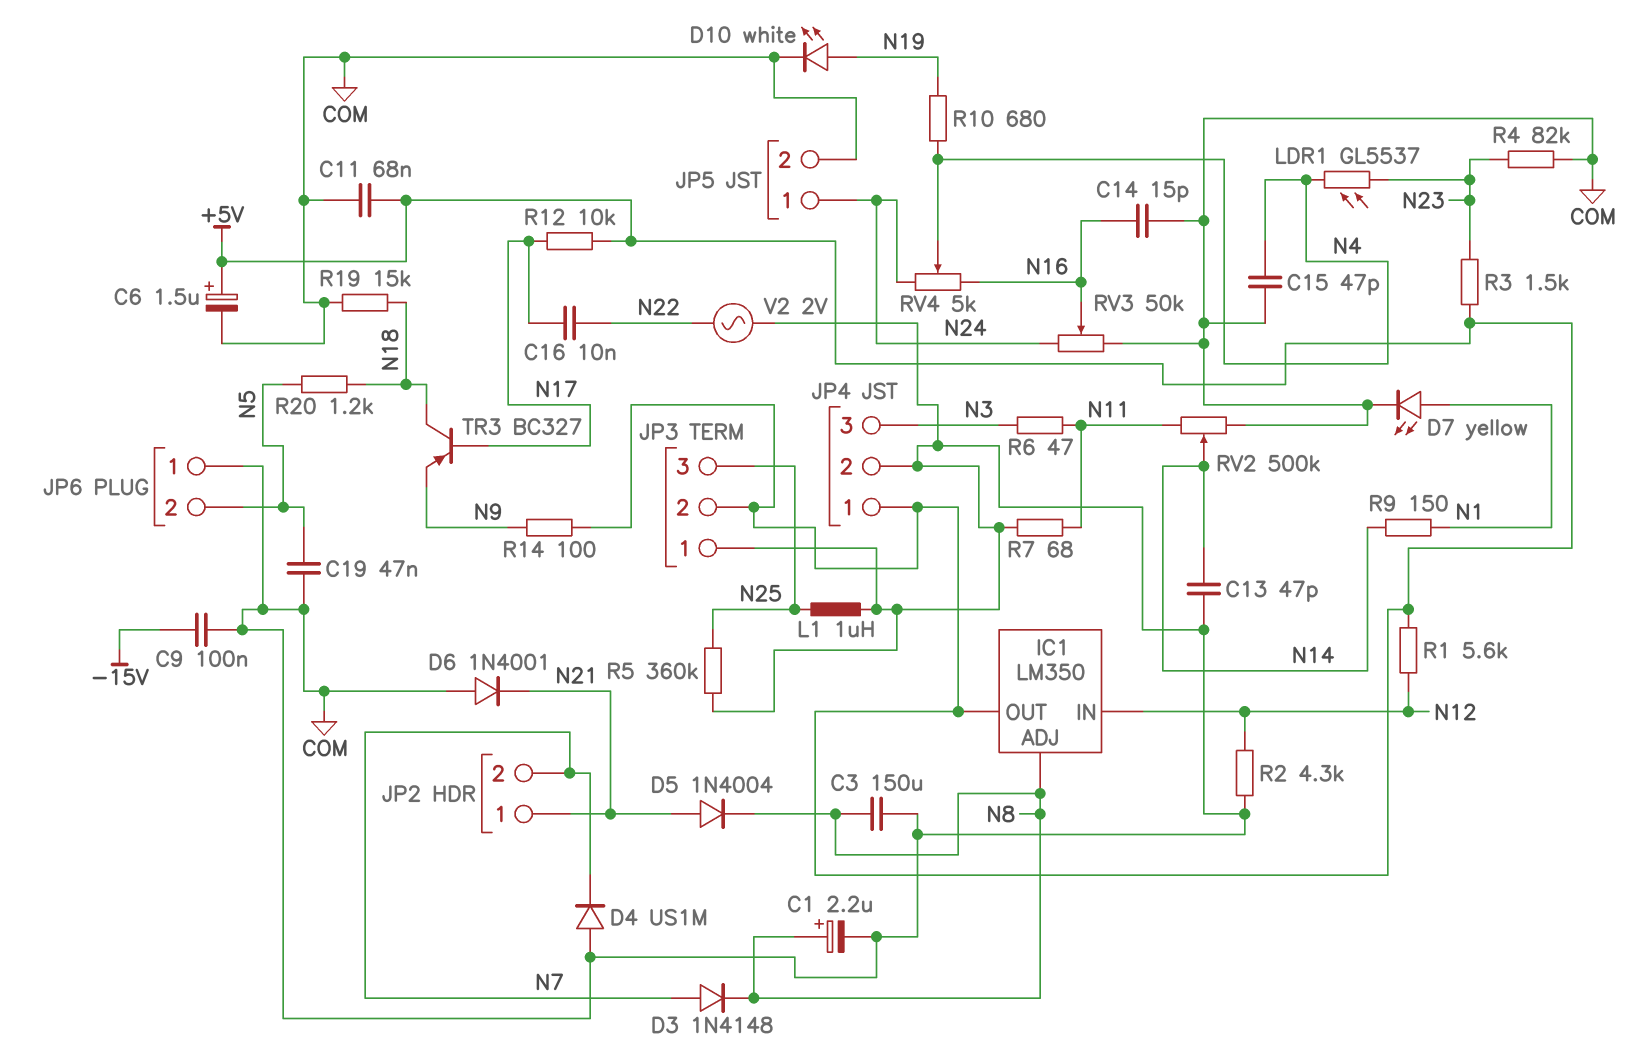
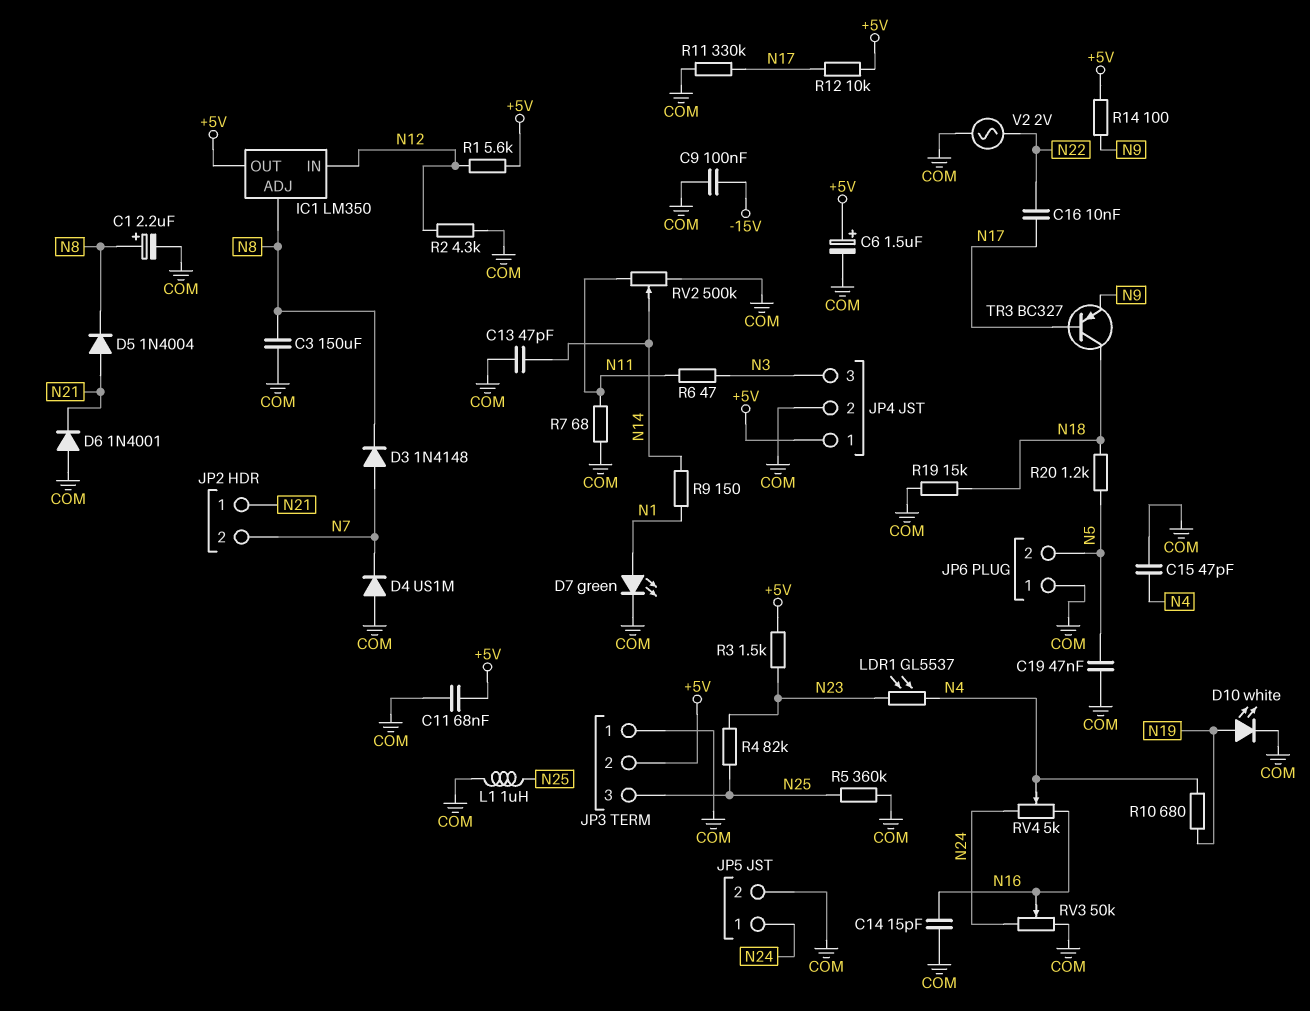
D7: LED yellow (A N1, K COM) -> LED green (A N1, K COM)
R4: 82k (COM, N23) -> 82k (N23, N25)
R11: none -> 330k (COM, N17)

